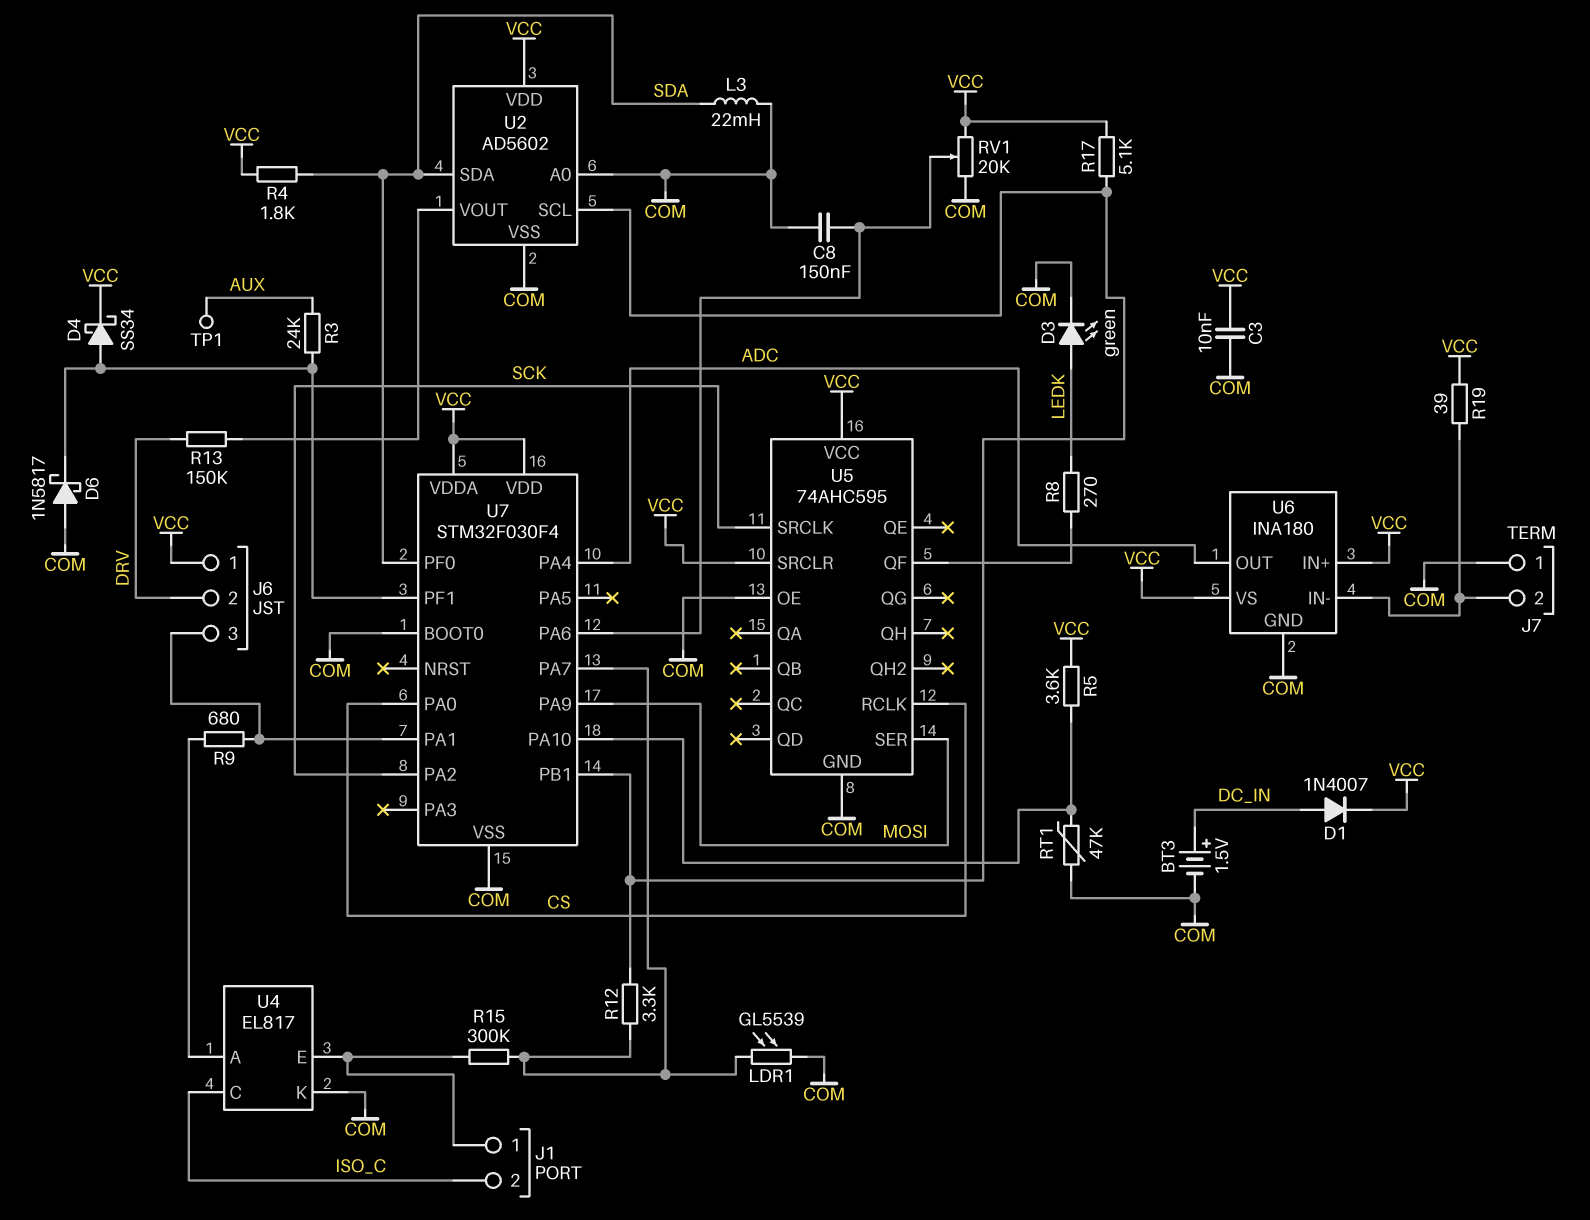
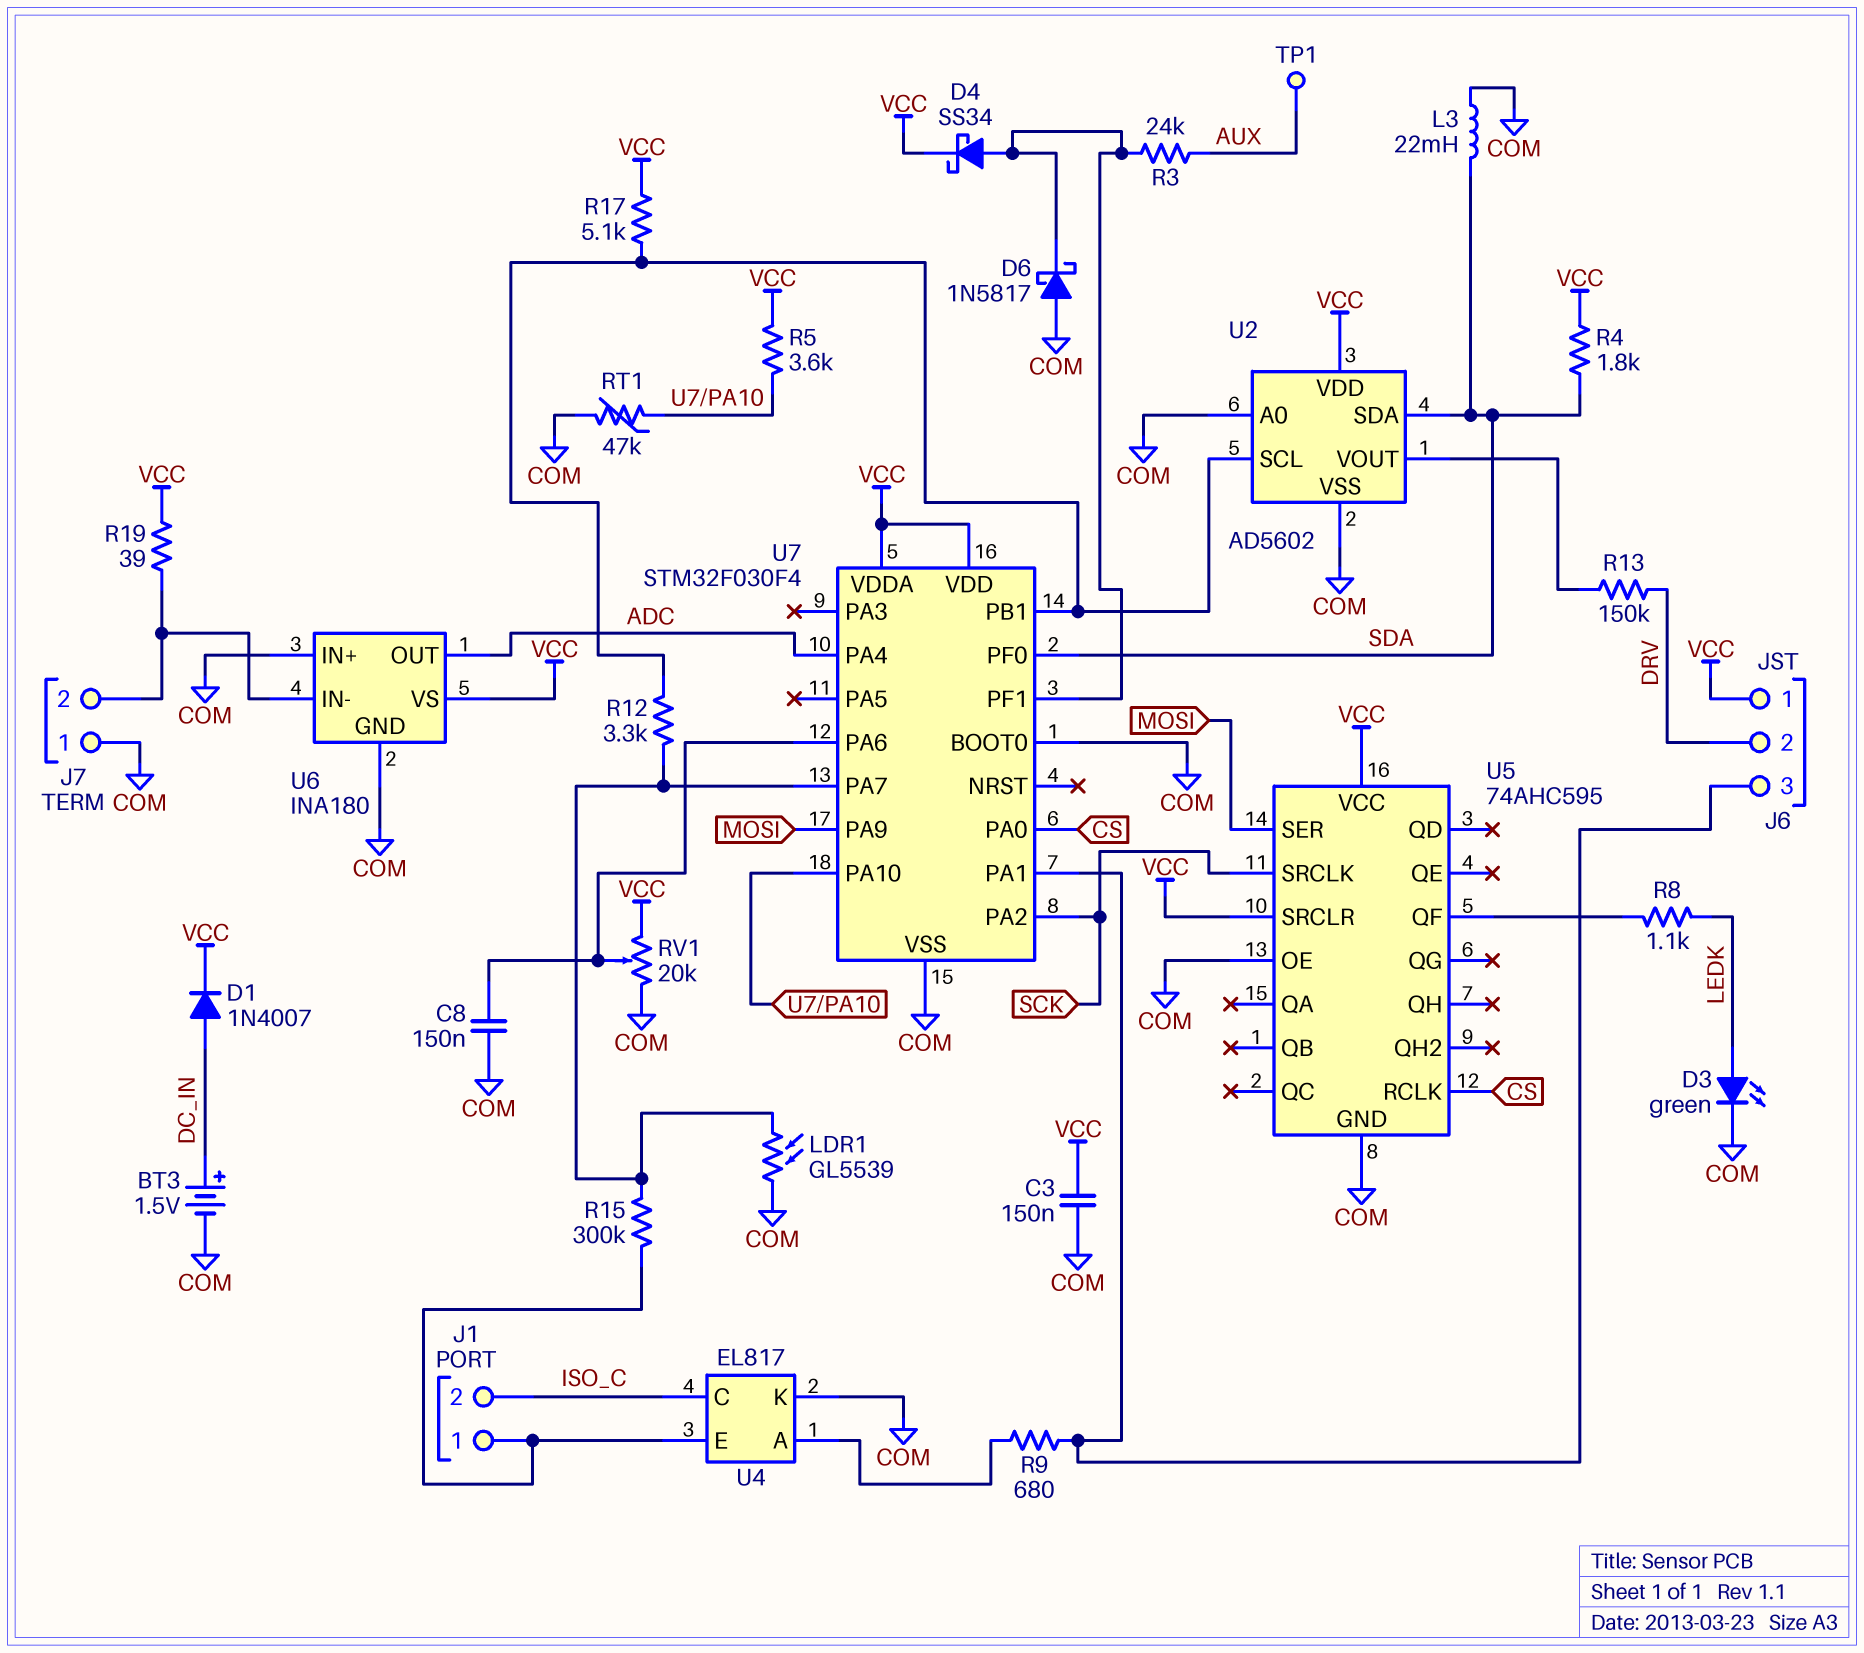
C3: 10nF (COM, VCC) -> 150nF (COM, VCC)
R8: 270 (LEDK, U5/QF) -> 1.1k (LEDK, U5/QF)
U6 pin IN+: VCC -> COM

